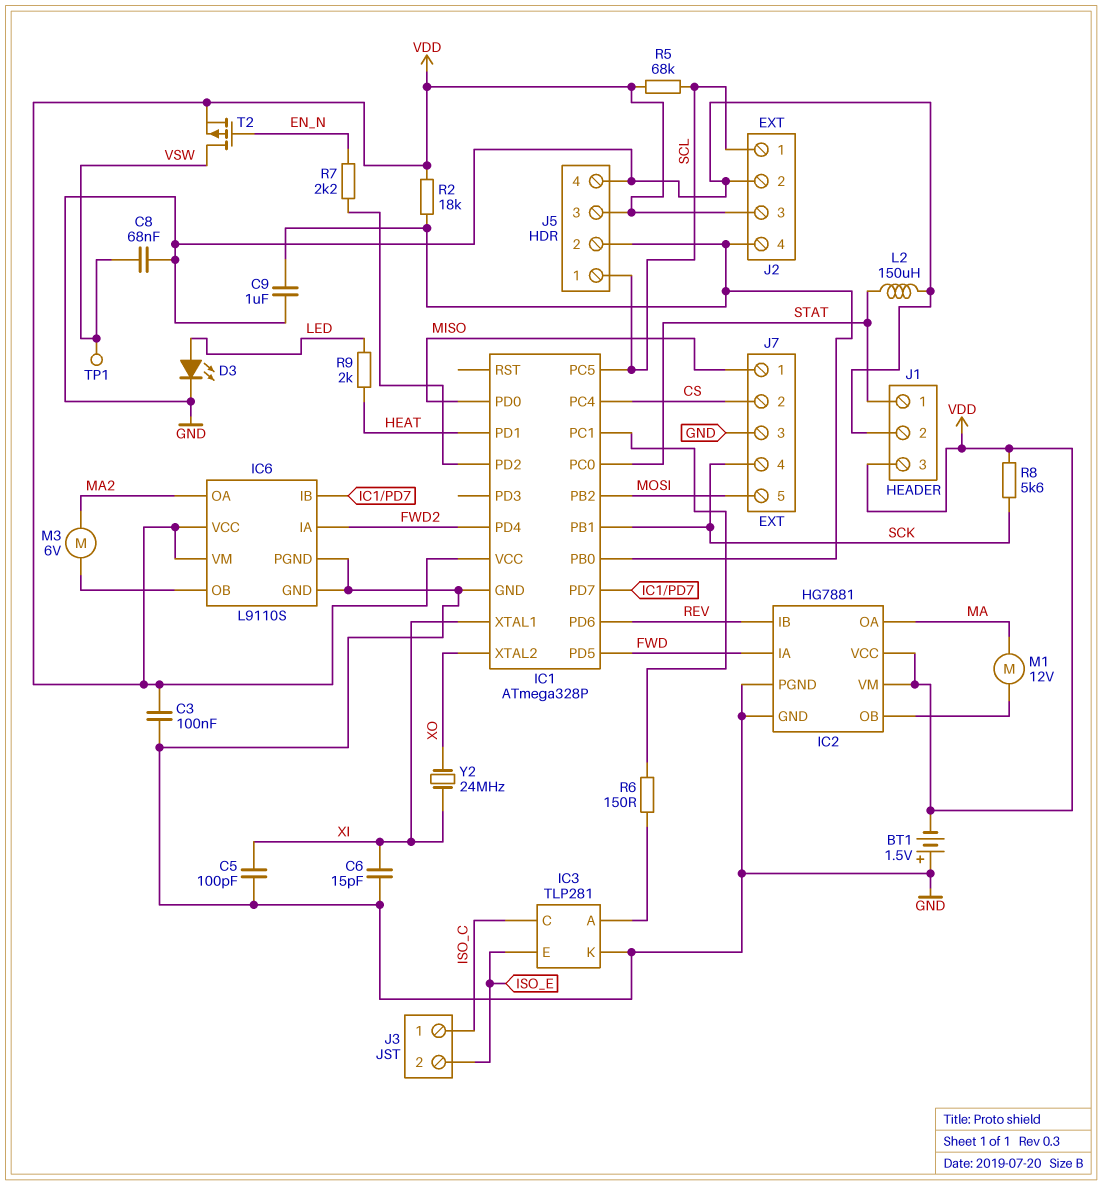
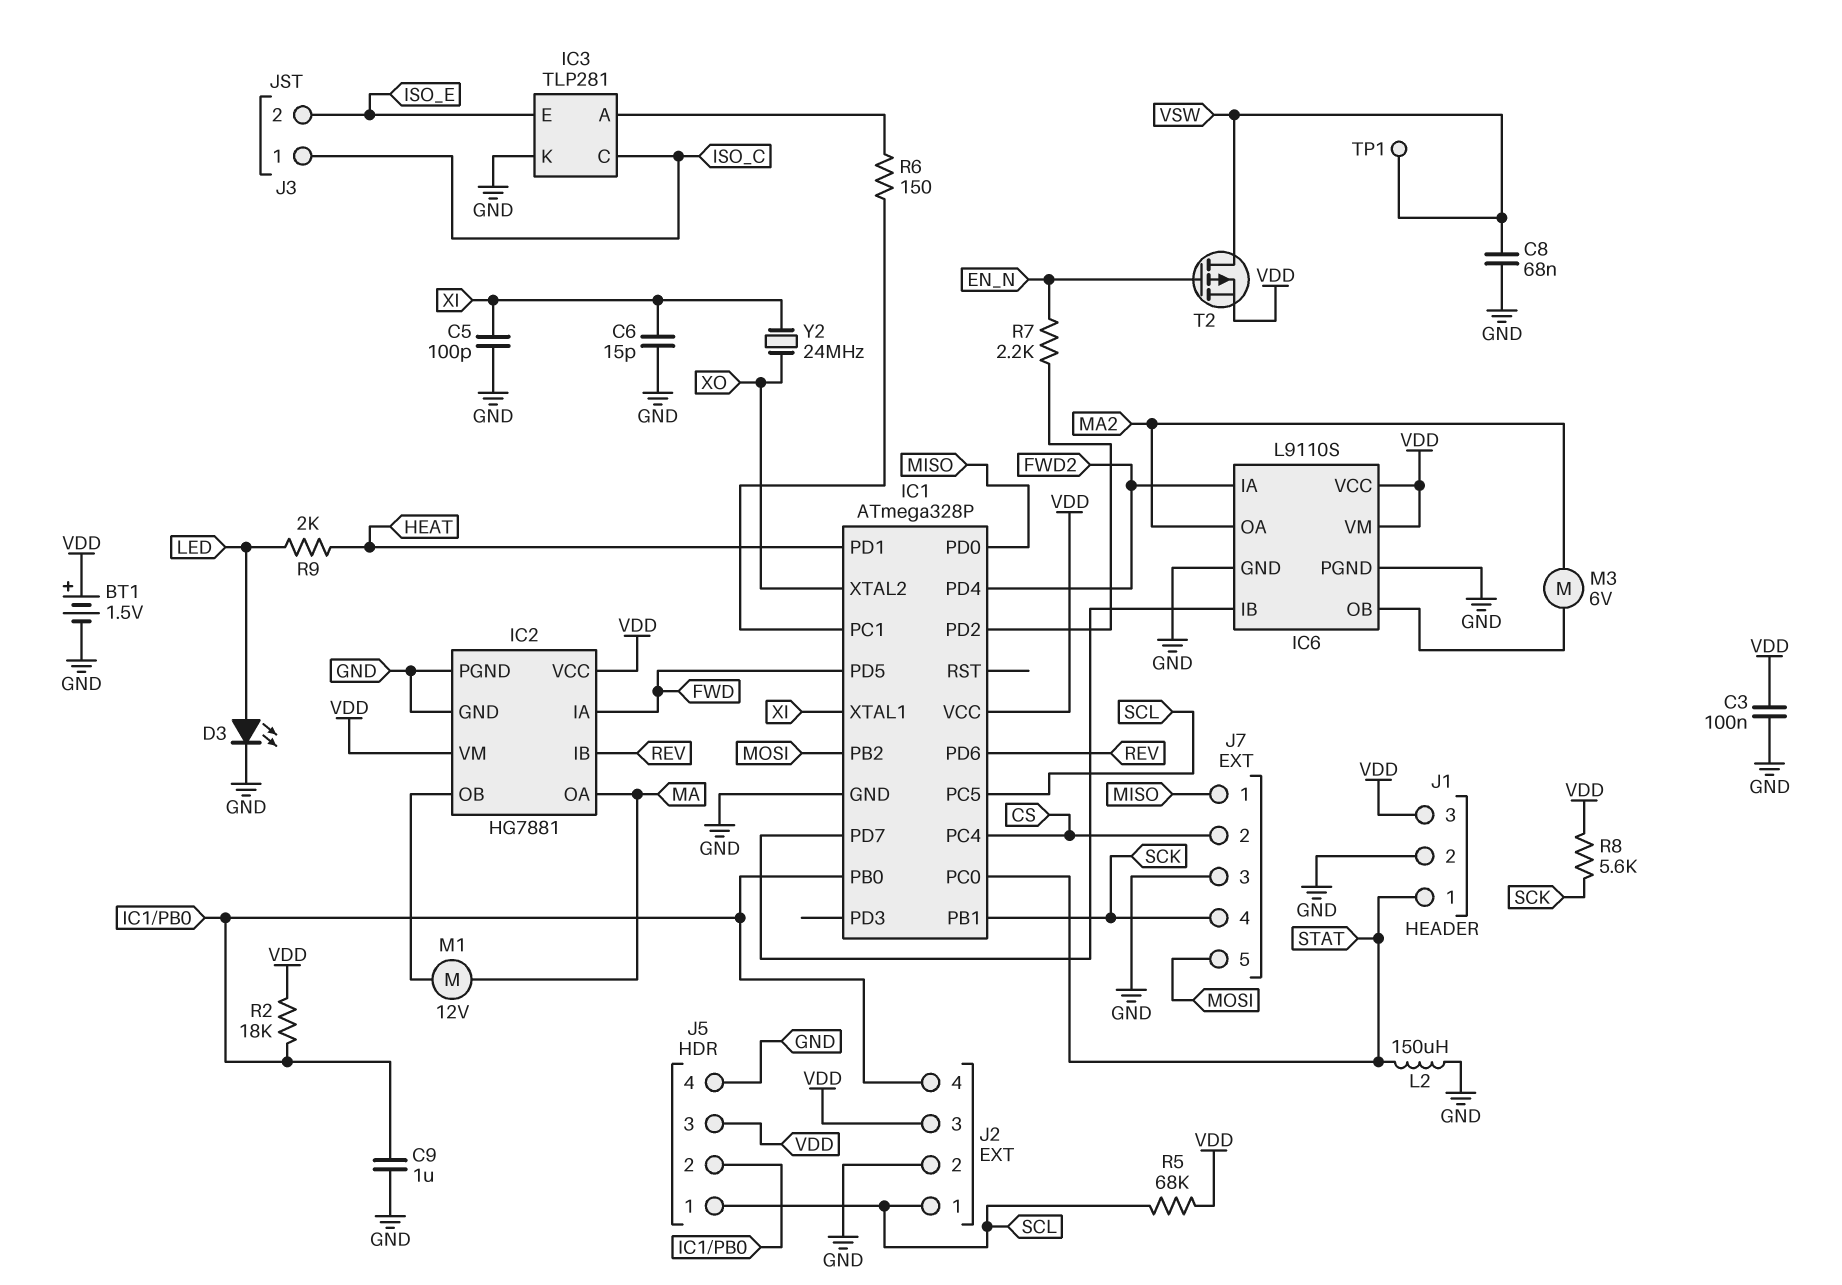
BT1: 1.5V (plus GND, minus VDD) -> 1.5V (plus VDD, minus GND)

